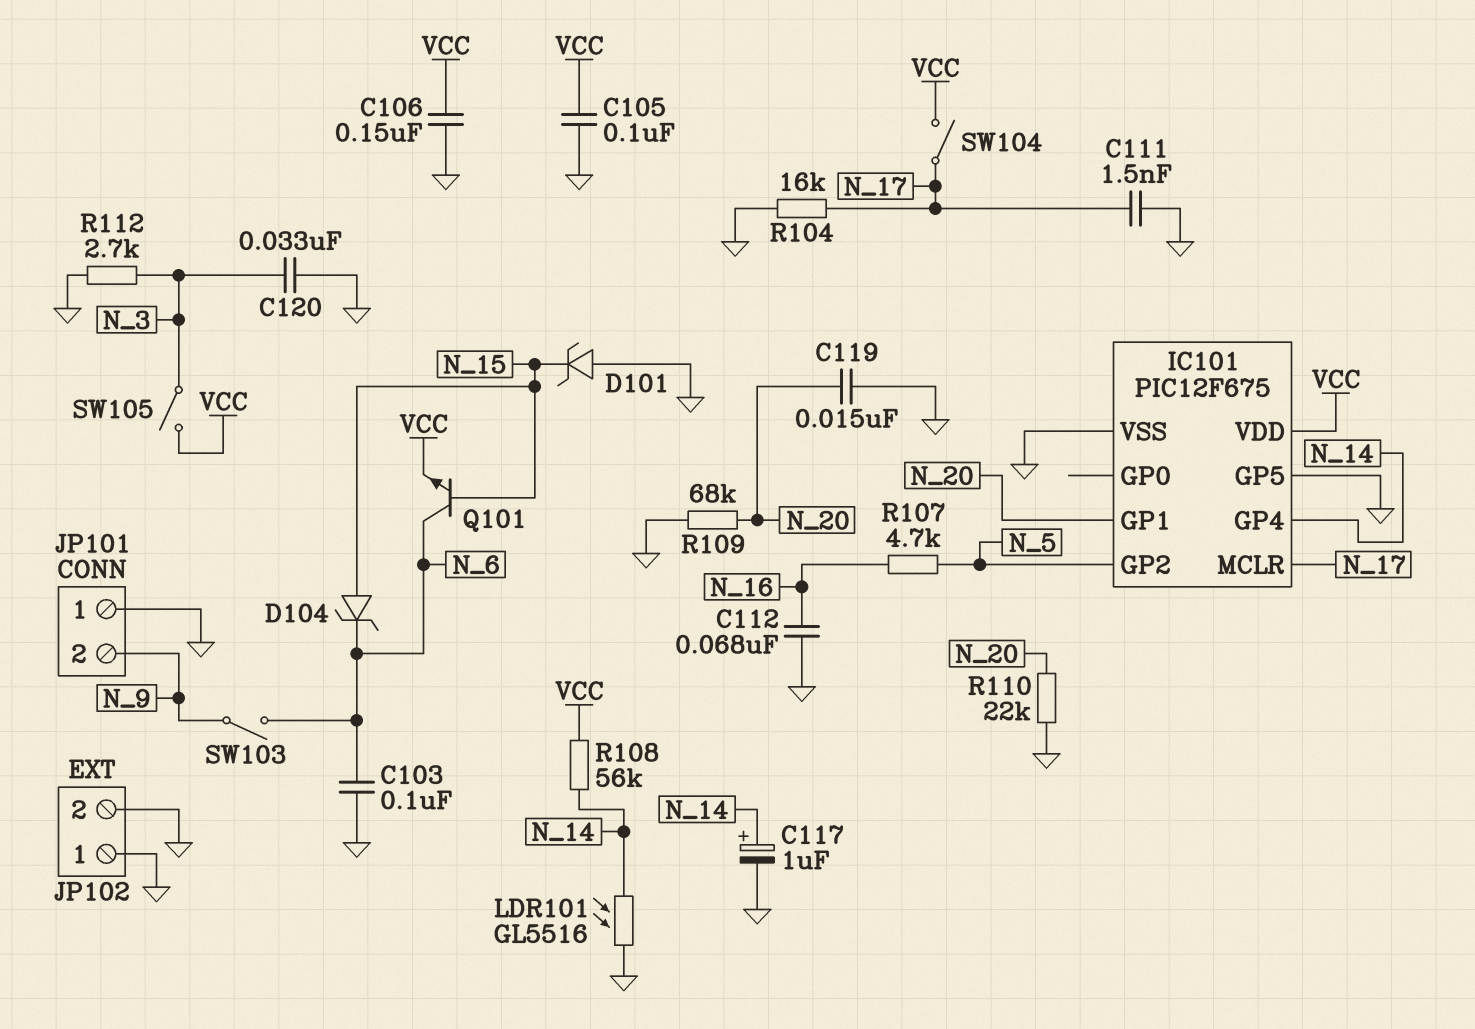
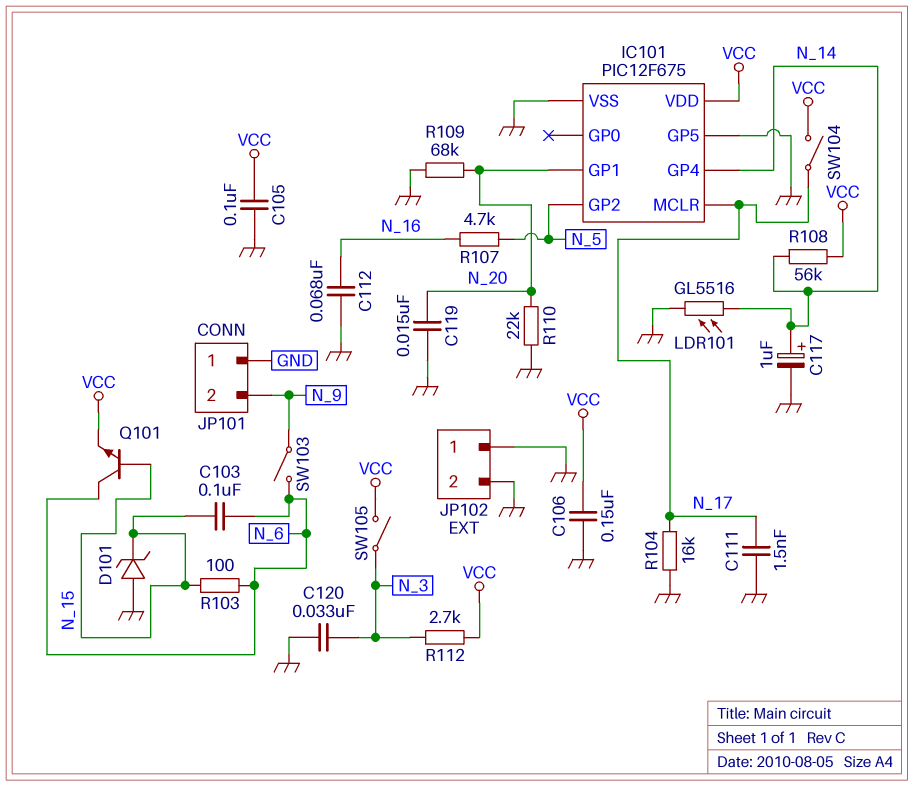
C103: 100nF (GND, N_6) -> 100nF (N_6, N_15)
D104: zener (A N_15, K N_6) -> none
R103: none -> 100 (N_6, N_15)
R112: 2.7k (GND, N_3) -> 2.7k (N_3, VCC)

